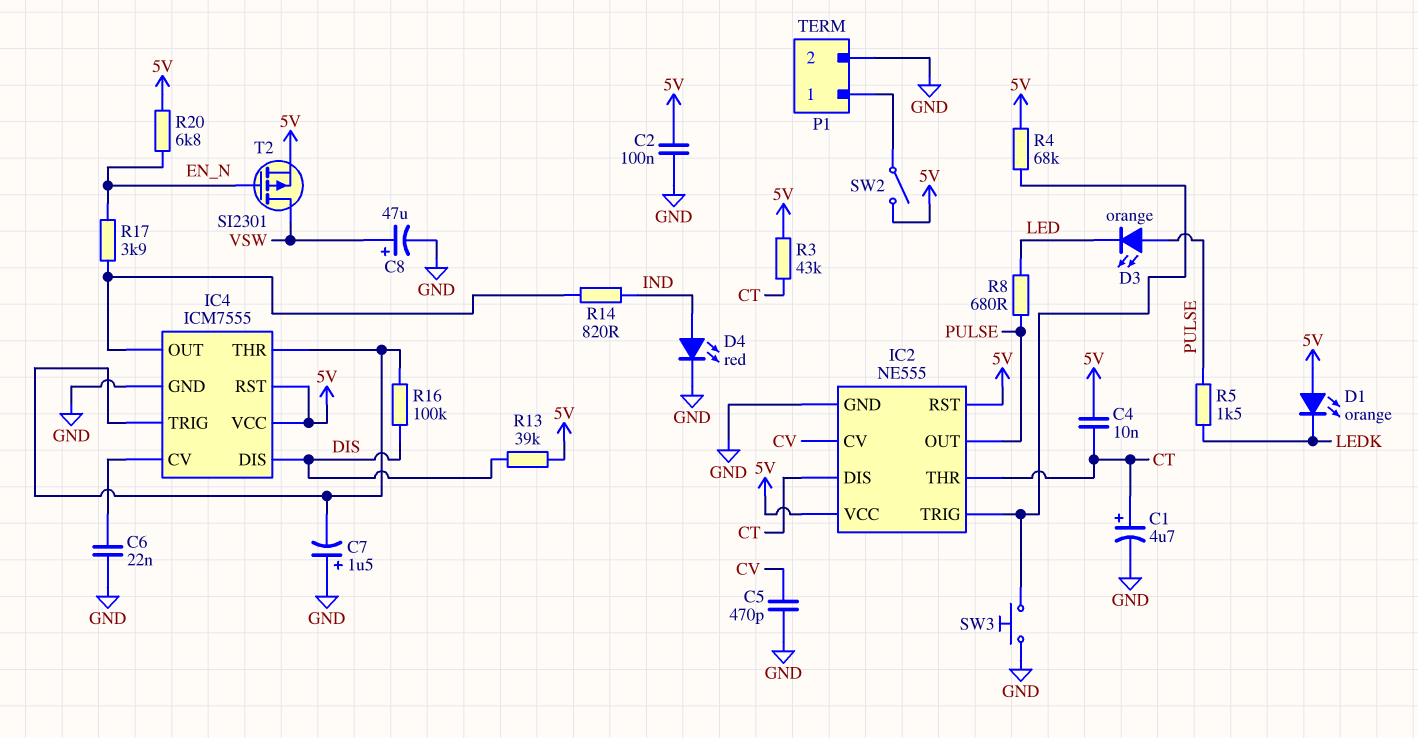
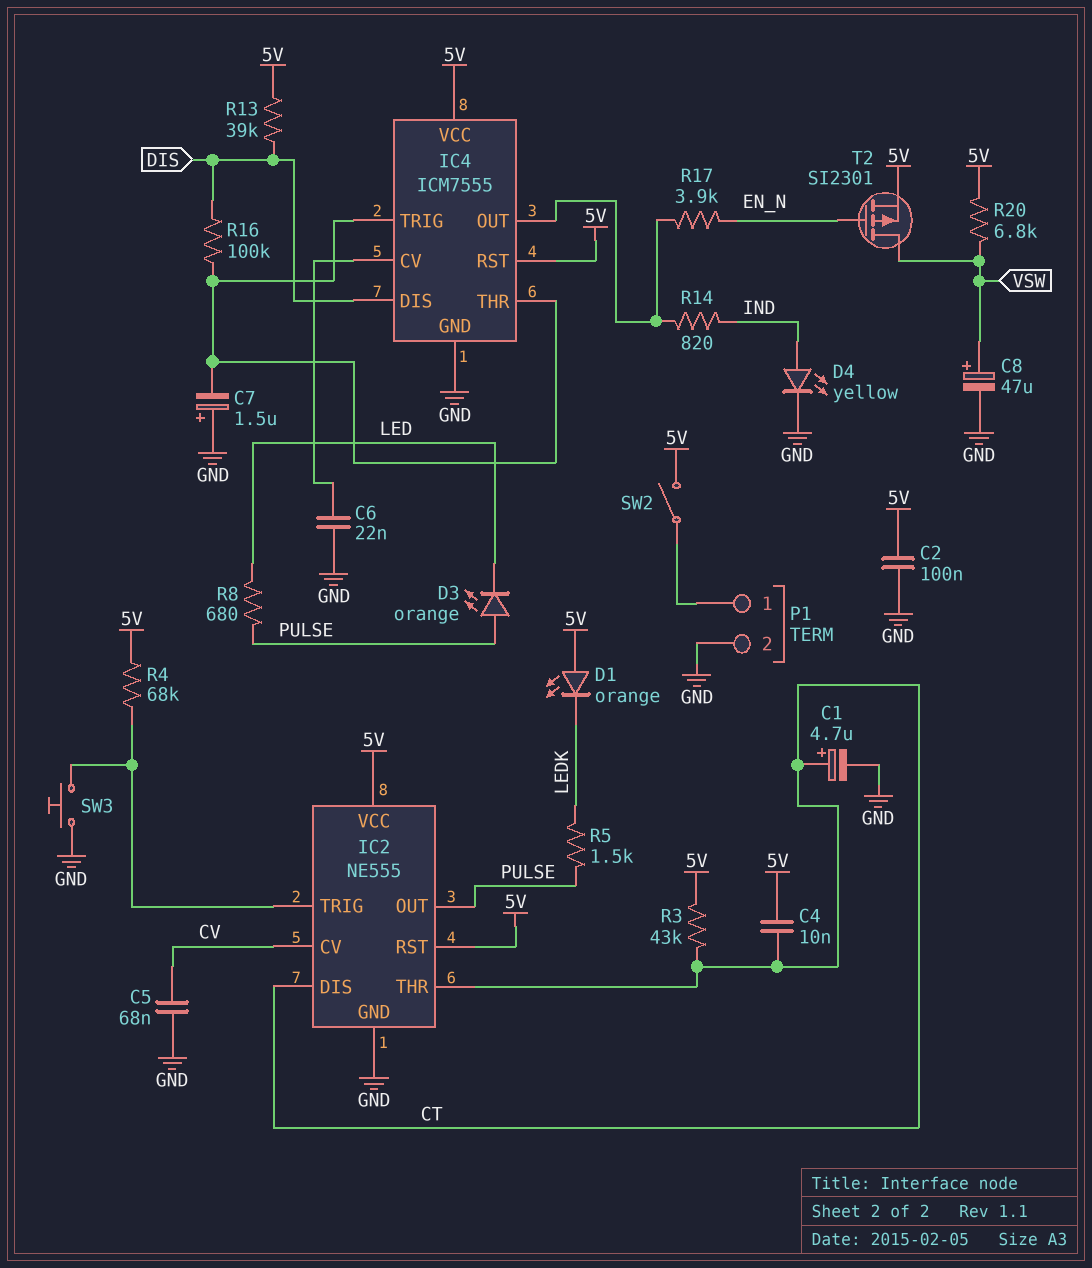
C5: 470pF (CV, GND) -> 68nF (CV, GND)
D4: LED red (A IND, K GND) -> LED yellow (A IND, K GND)
R20: 6.8k (5V, EN_N) -> 6.8k (5V, VSW)

